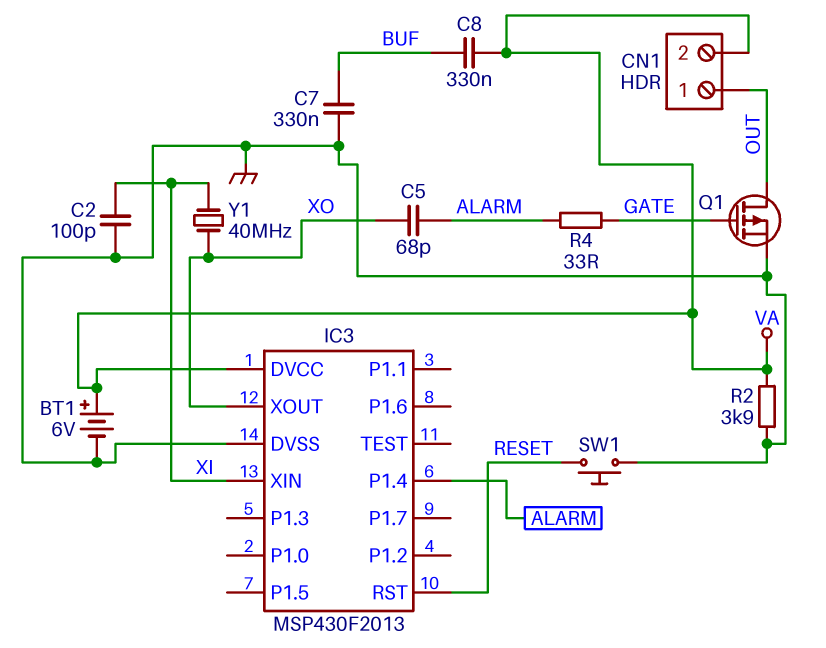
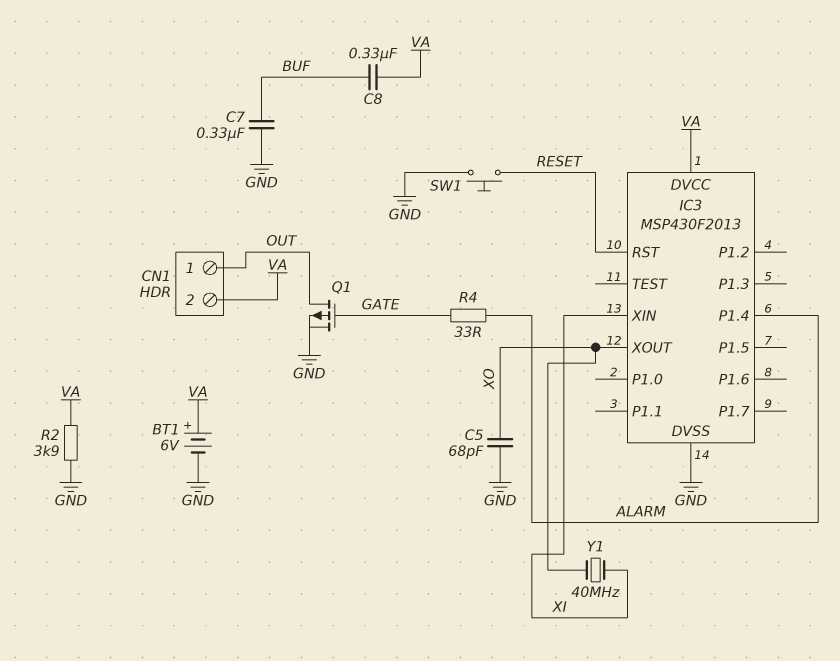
C2: 100pF (GND, XI) -> none
C5: 68pF (ALARM, XO) -> 68pF (GND, XO)

